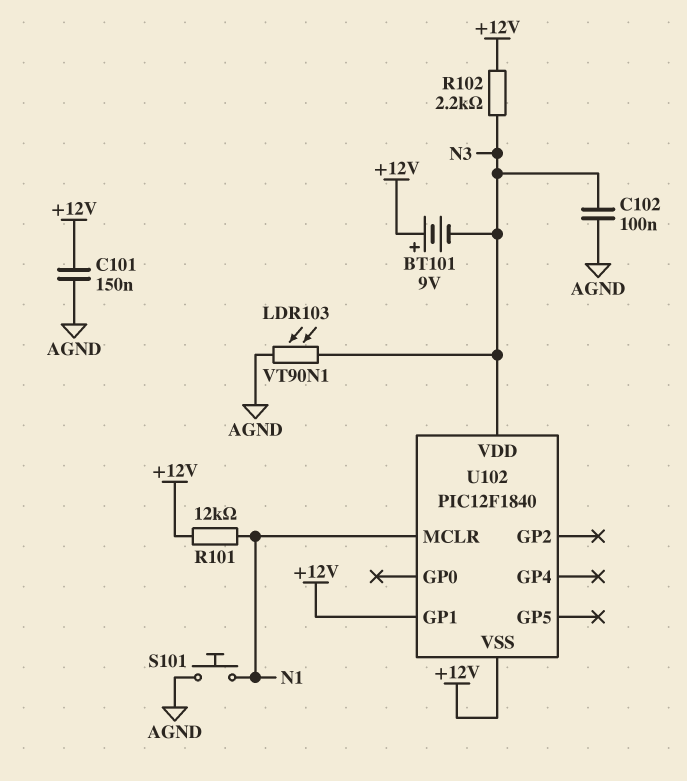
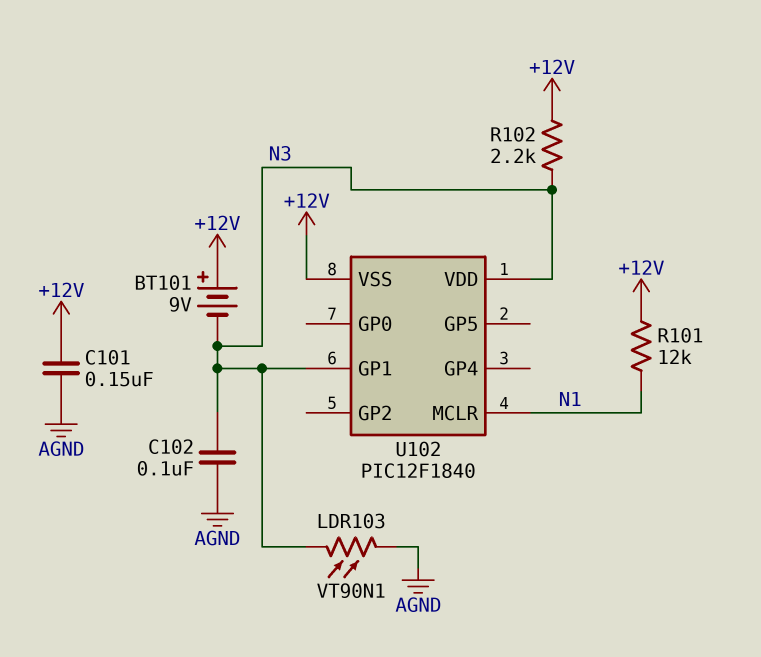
S101: button (AGND, N1) -> none
U102 pin GP1: +12V -> N3

